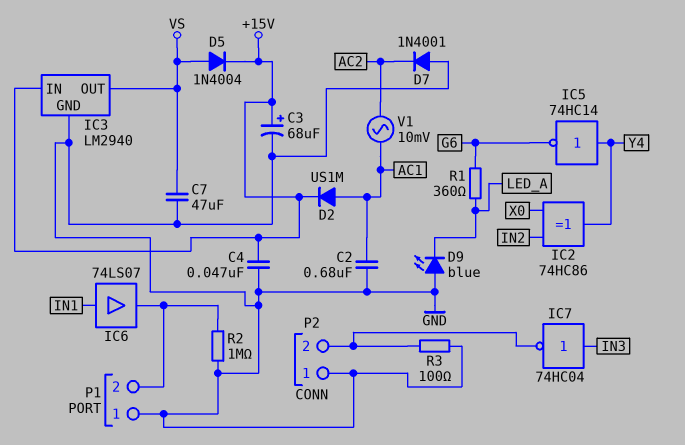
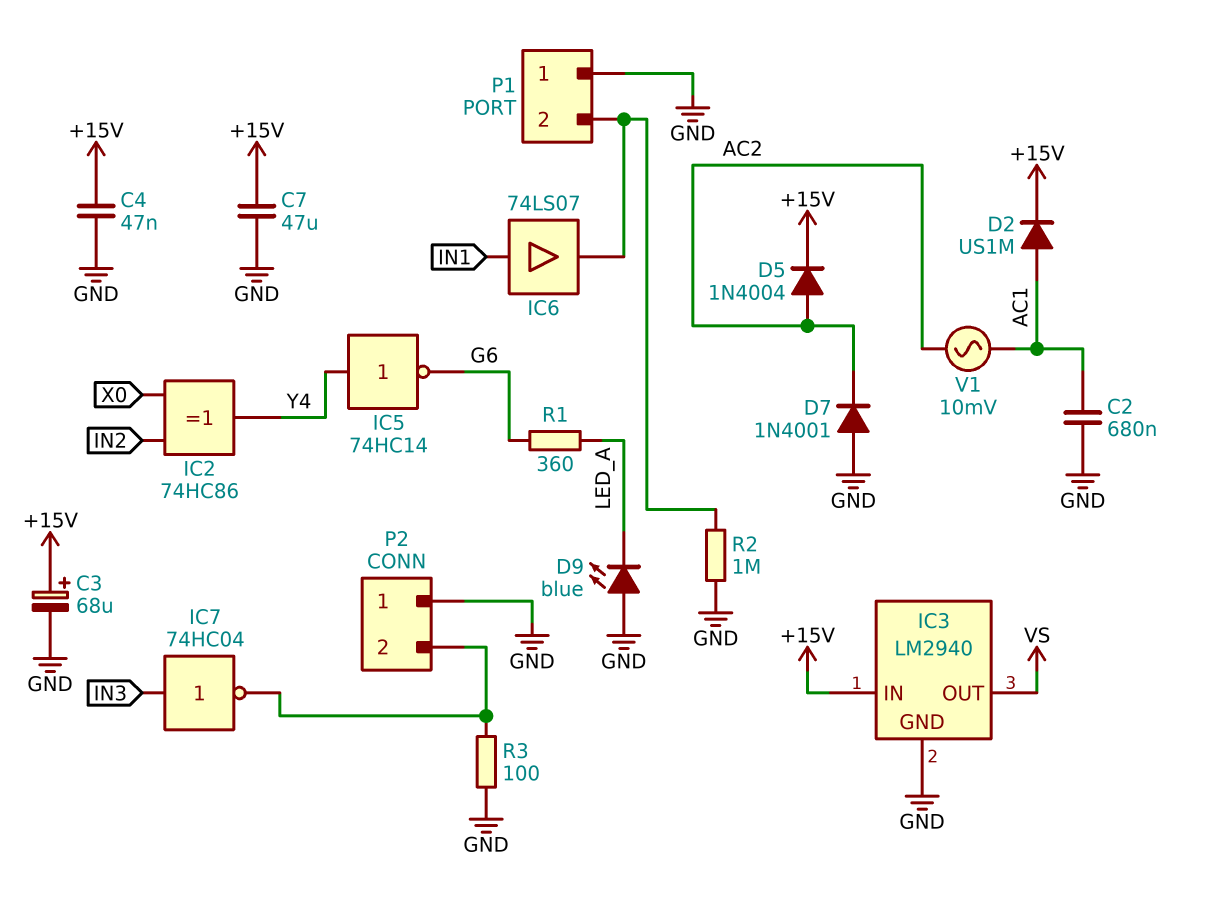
C7: 47uF (GND, VS) -> 47uF (+15V, GND)
D5: diode 1N4004 (A VS, K +15V) -> diode 1N4004 (A AC2, K +15V)

